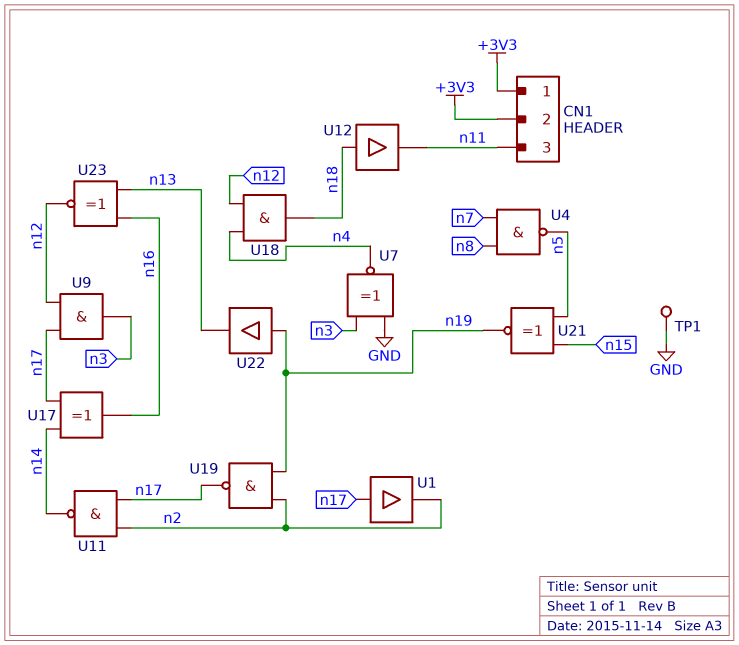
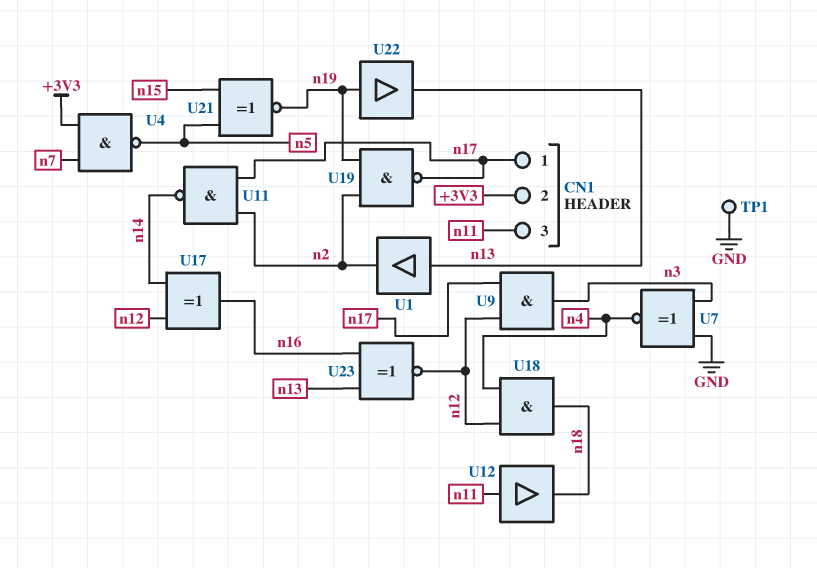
CN1 pin 1: +3V3 -> n17
U1: buffer (in n17, out n2) -> buffer (in n13, out n2)
U4: NAND (in n7, in n8, out n5) -> NAND (in +3V3, in n7, out n5)
U12: buffer (in n18, out n11) -> buffer (in n11, out n18)
U17: XOR (in n14, in n17, out n16) -> XOR (in n12, in n14, out n16)

